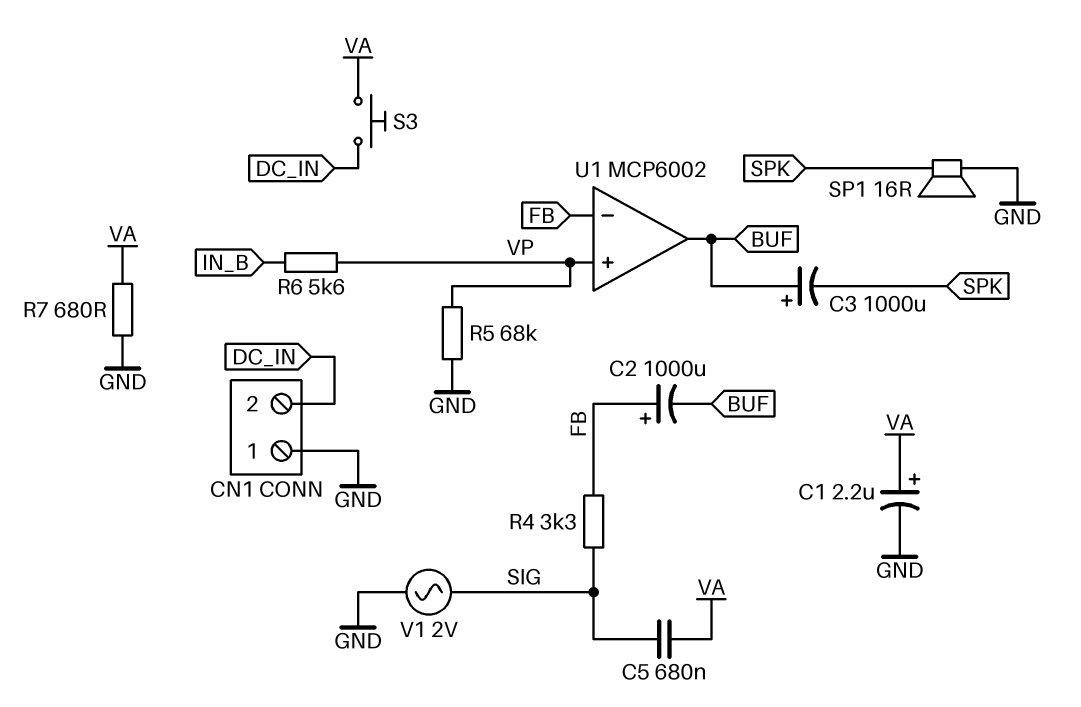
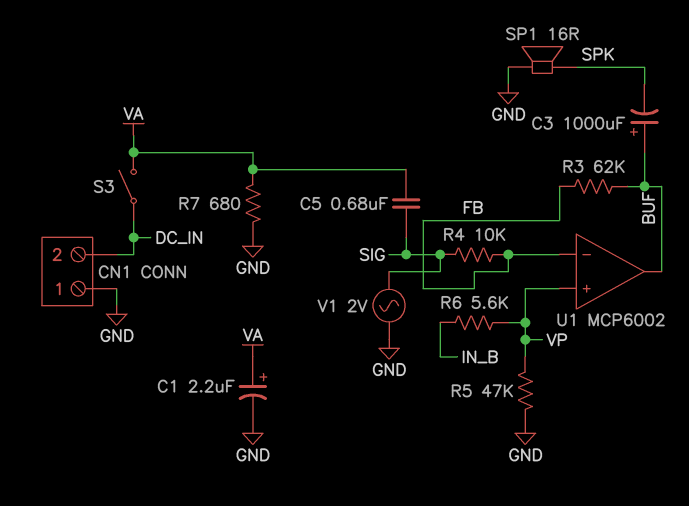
C2: 1000uF (plus FB, minus BUF) -> none
R3: none -> 62k (BUF, FB)
R4: 3.3k (FB, SIG) -> 10k (FB, SIG)
R5: 68k (GND, VP) -> 47k (GND, VP)
S3: button (DC_IN, VA) -> switch (DC_IN, VA)

